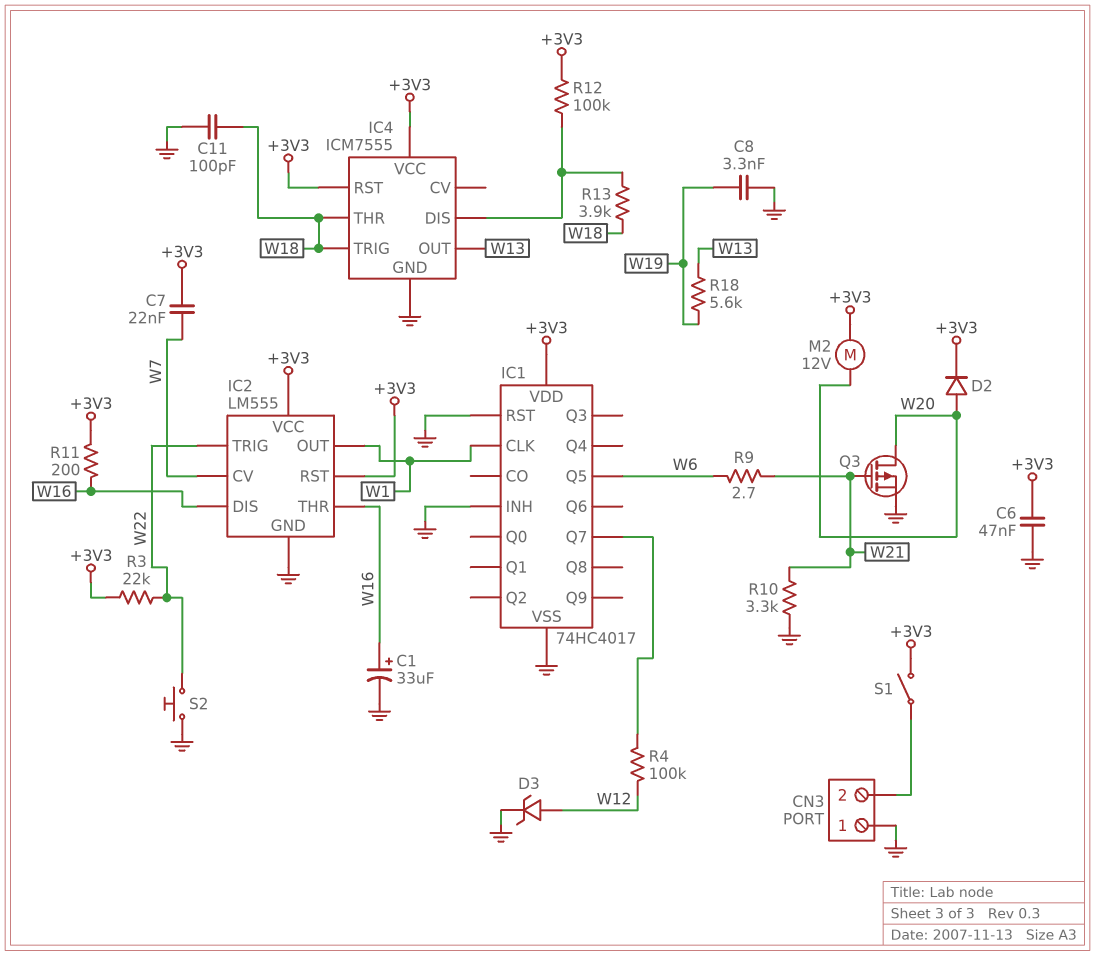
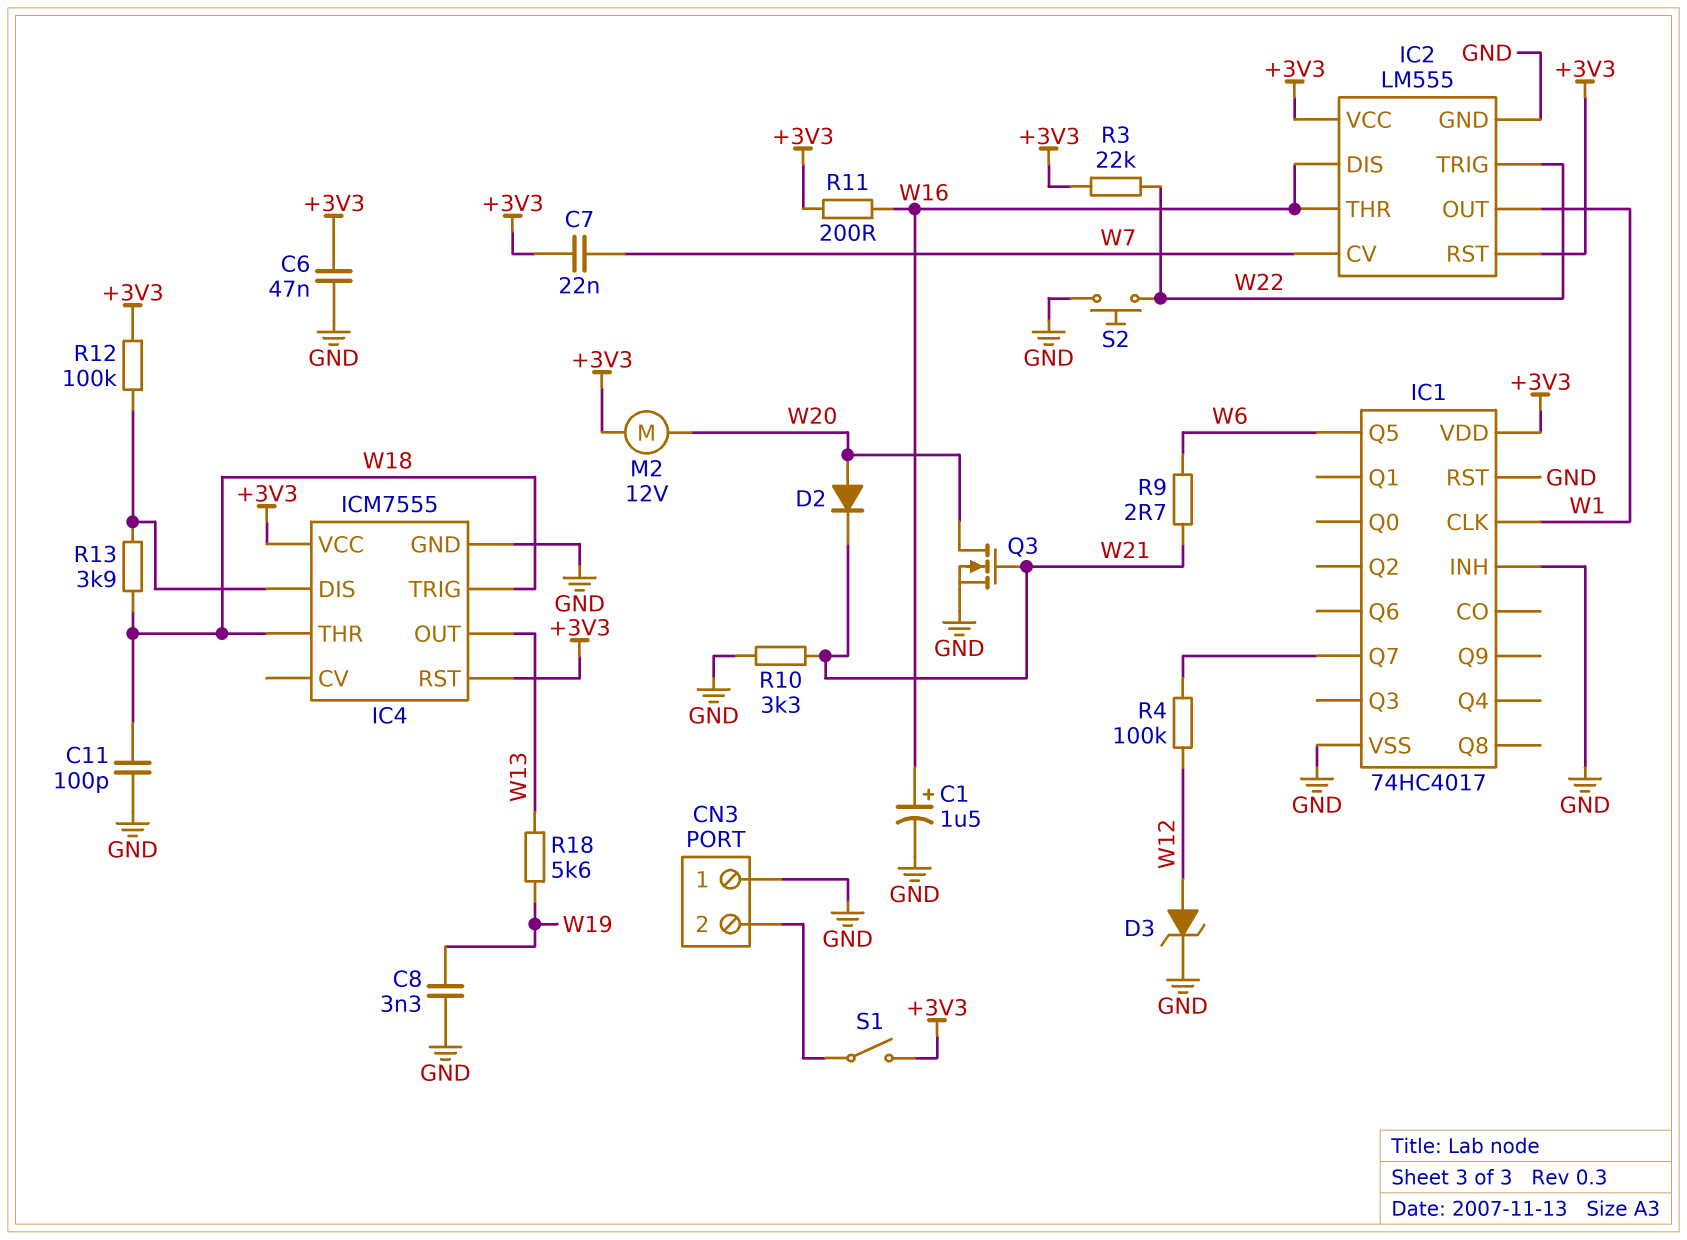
C1: 33uF (plus W16, minus GND) -> 1.5uF (plus W16, minus GND)
D2: diode (A W20, K +3V3) -> diode (A W20, K W21)
Q3: PMOS (G W21, D W20, S GND) -> NMOS (G W21, D W20, S GND)

